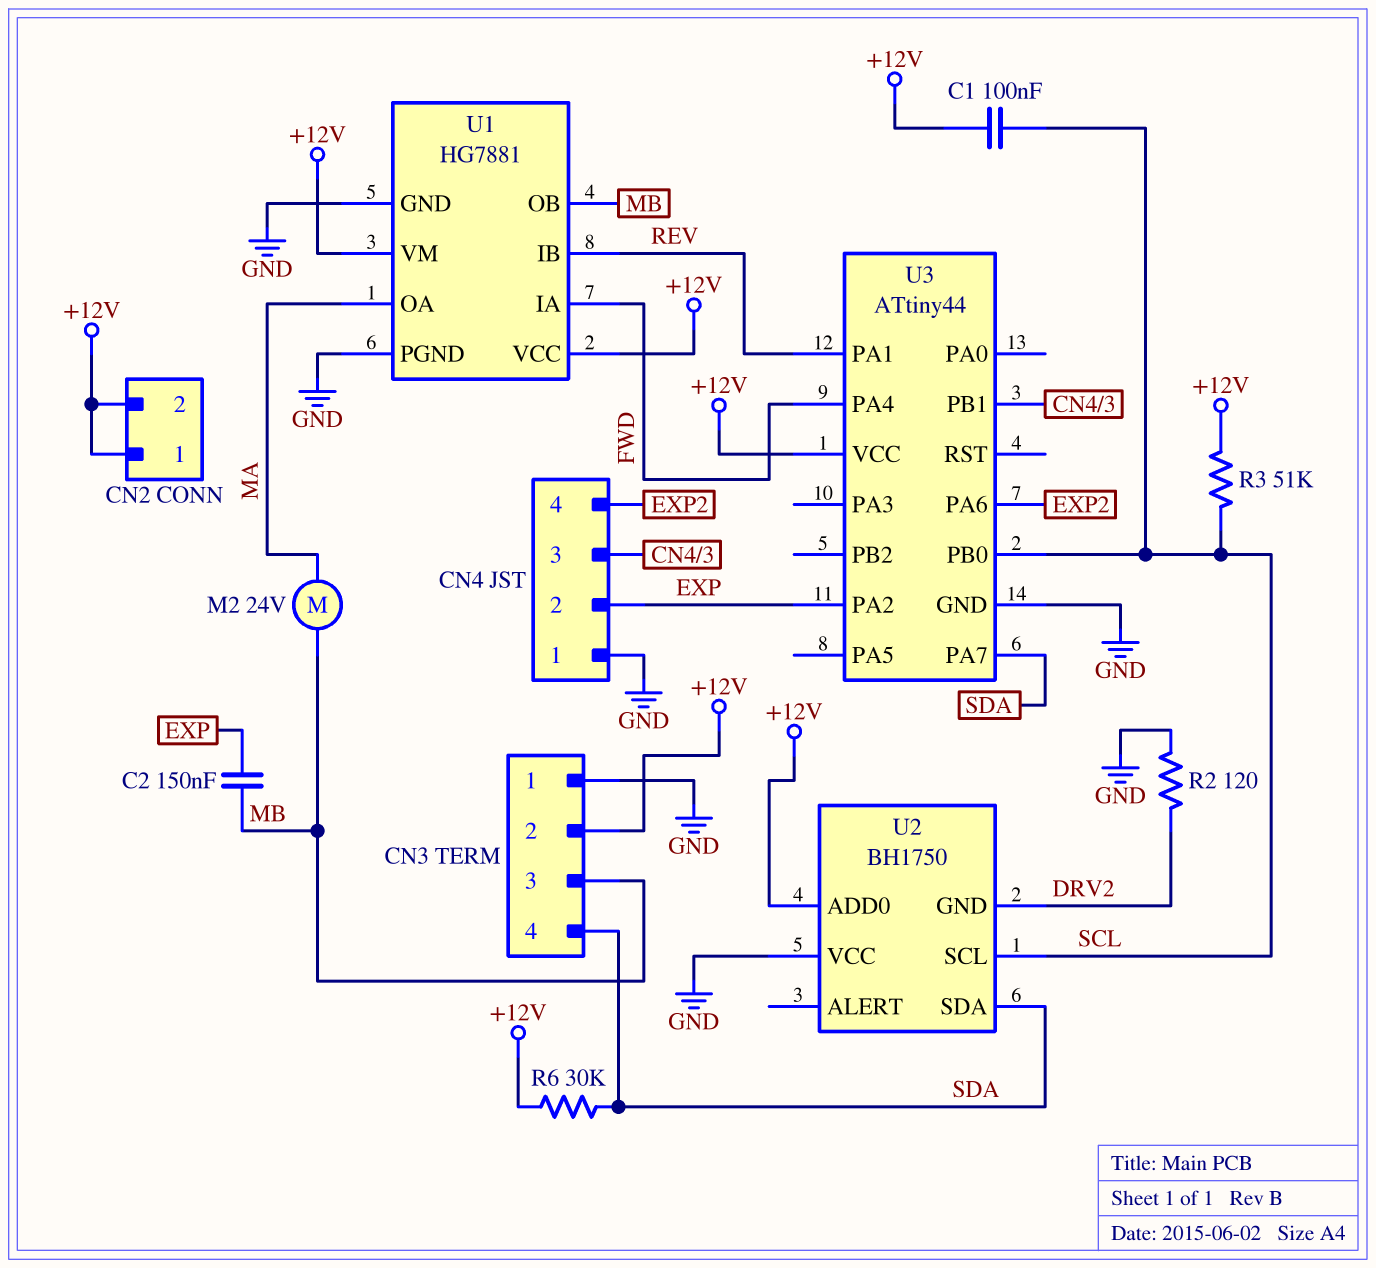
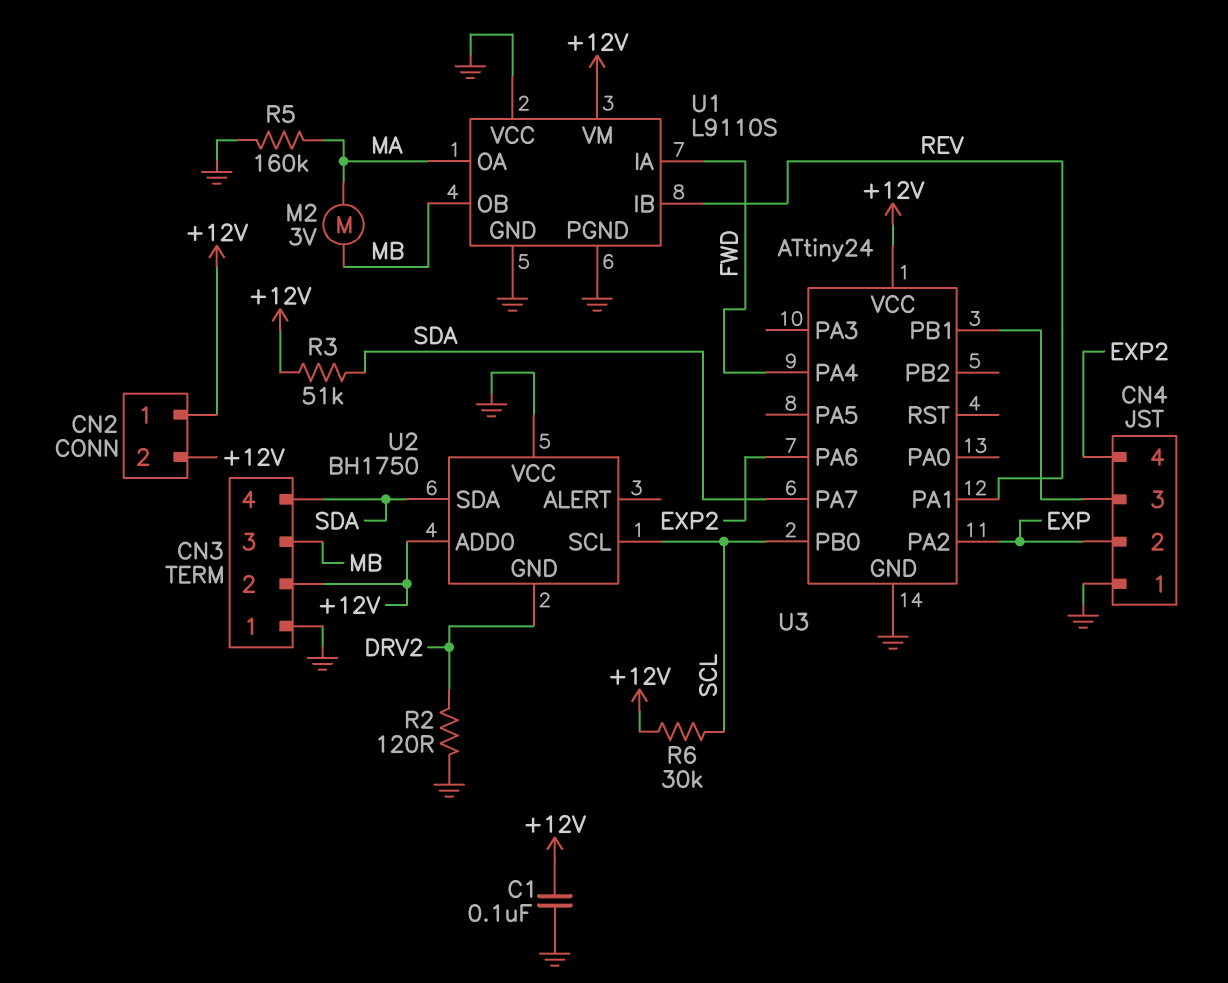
C1: 100nF (+12V, SCL) -> 100nF (+12V, GND)
C2: 150nF (EXP, MB) -> none
M2: motor 24V (MA, MB) -> motor 3V (MA, MB)
R3: 51k (+12V, SCL) -> 51k (+12V, SDA)
R5: none -> 160k (GND, MA)
R6: 30k (+12V, SDA) -> 30k (+12V, SCL)
U1: HG7881 -> L9110S
U1 pin VCC: +12V -> GND
U3: ATtiny44 -> ATtiny24

